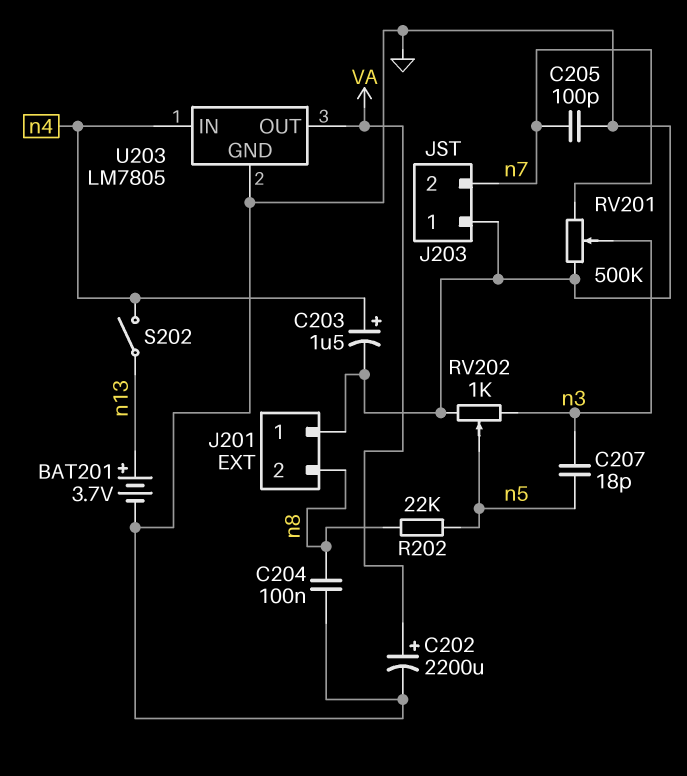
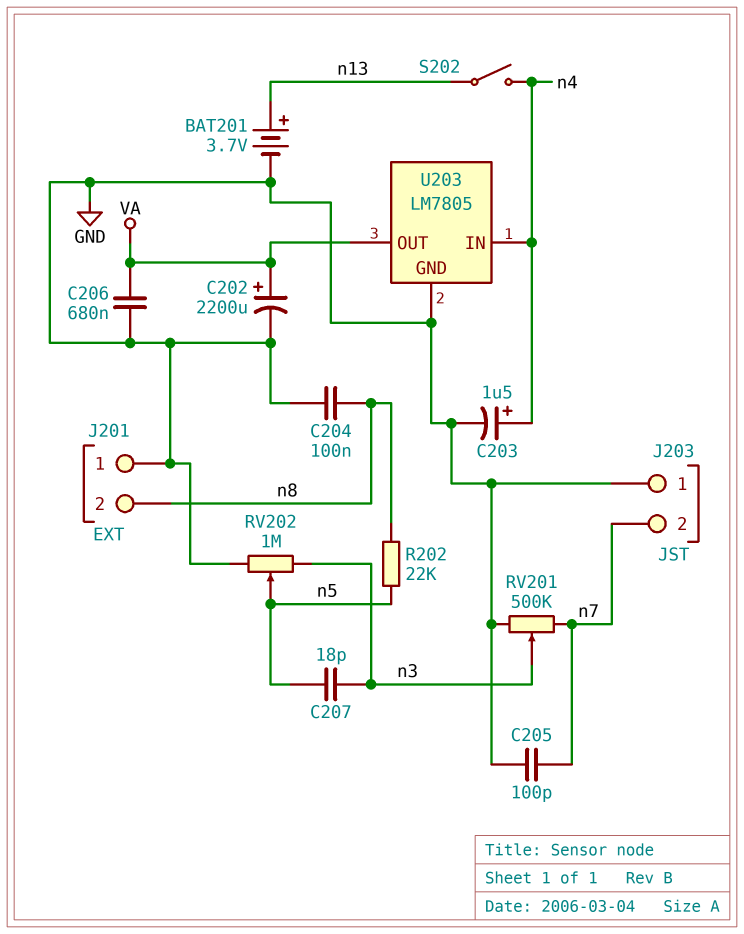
C206: none -> 680nF (GND, VA)
RV202: 1k (GND, n3, wiper n5) -> 1M (GND, n3, wiper n5)

